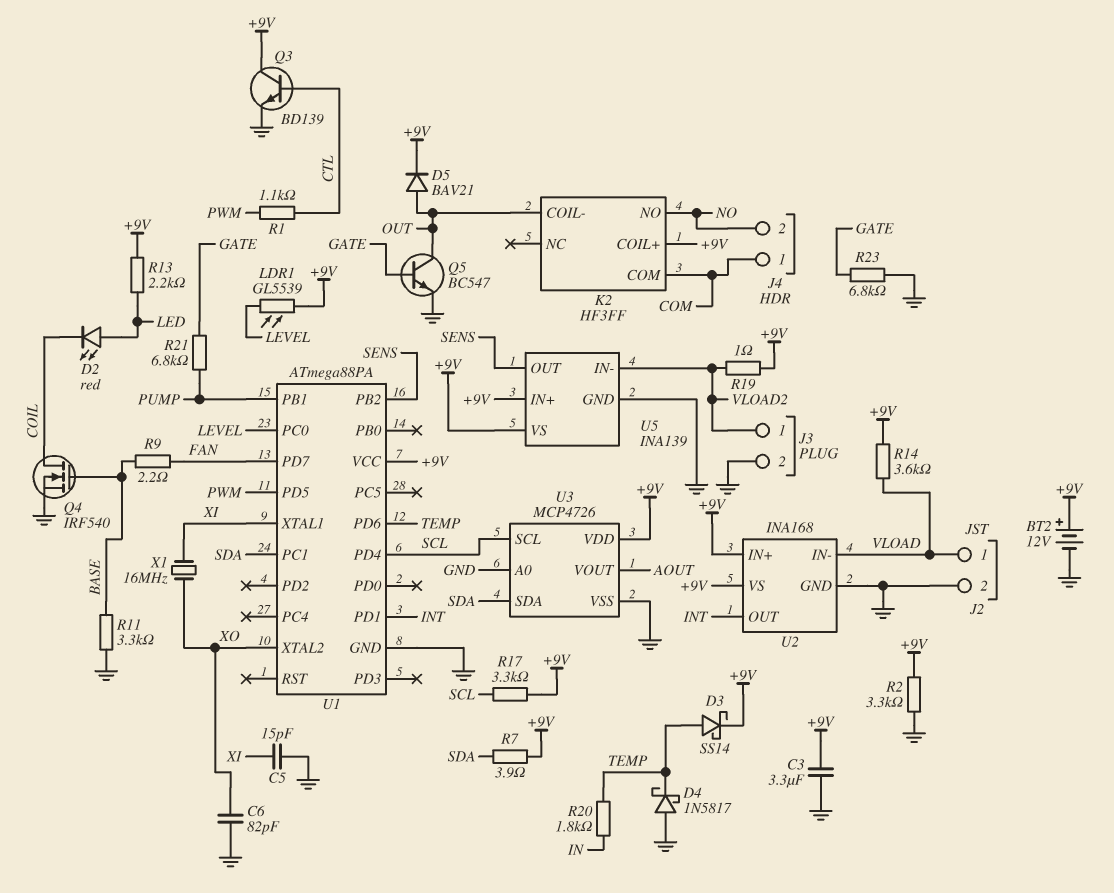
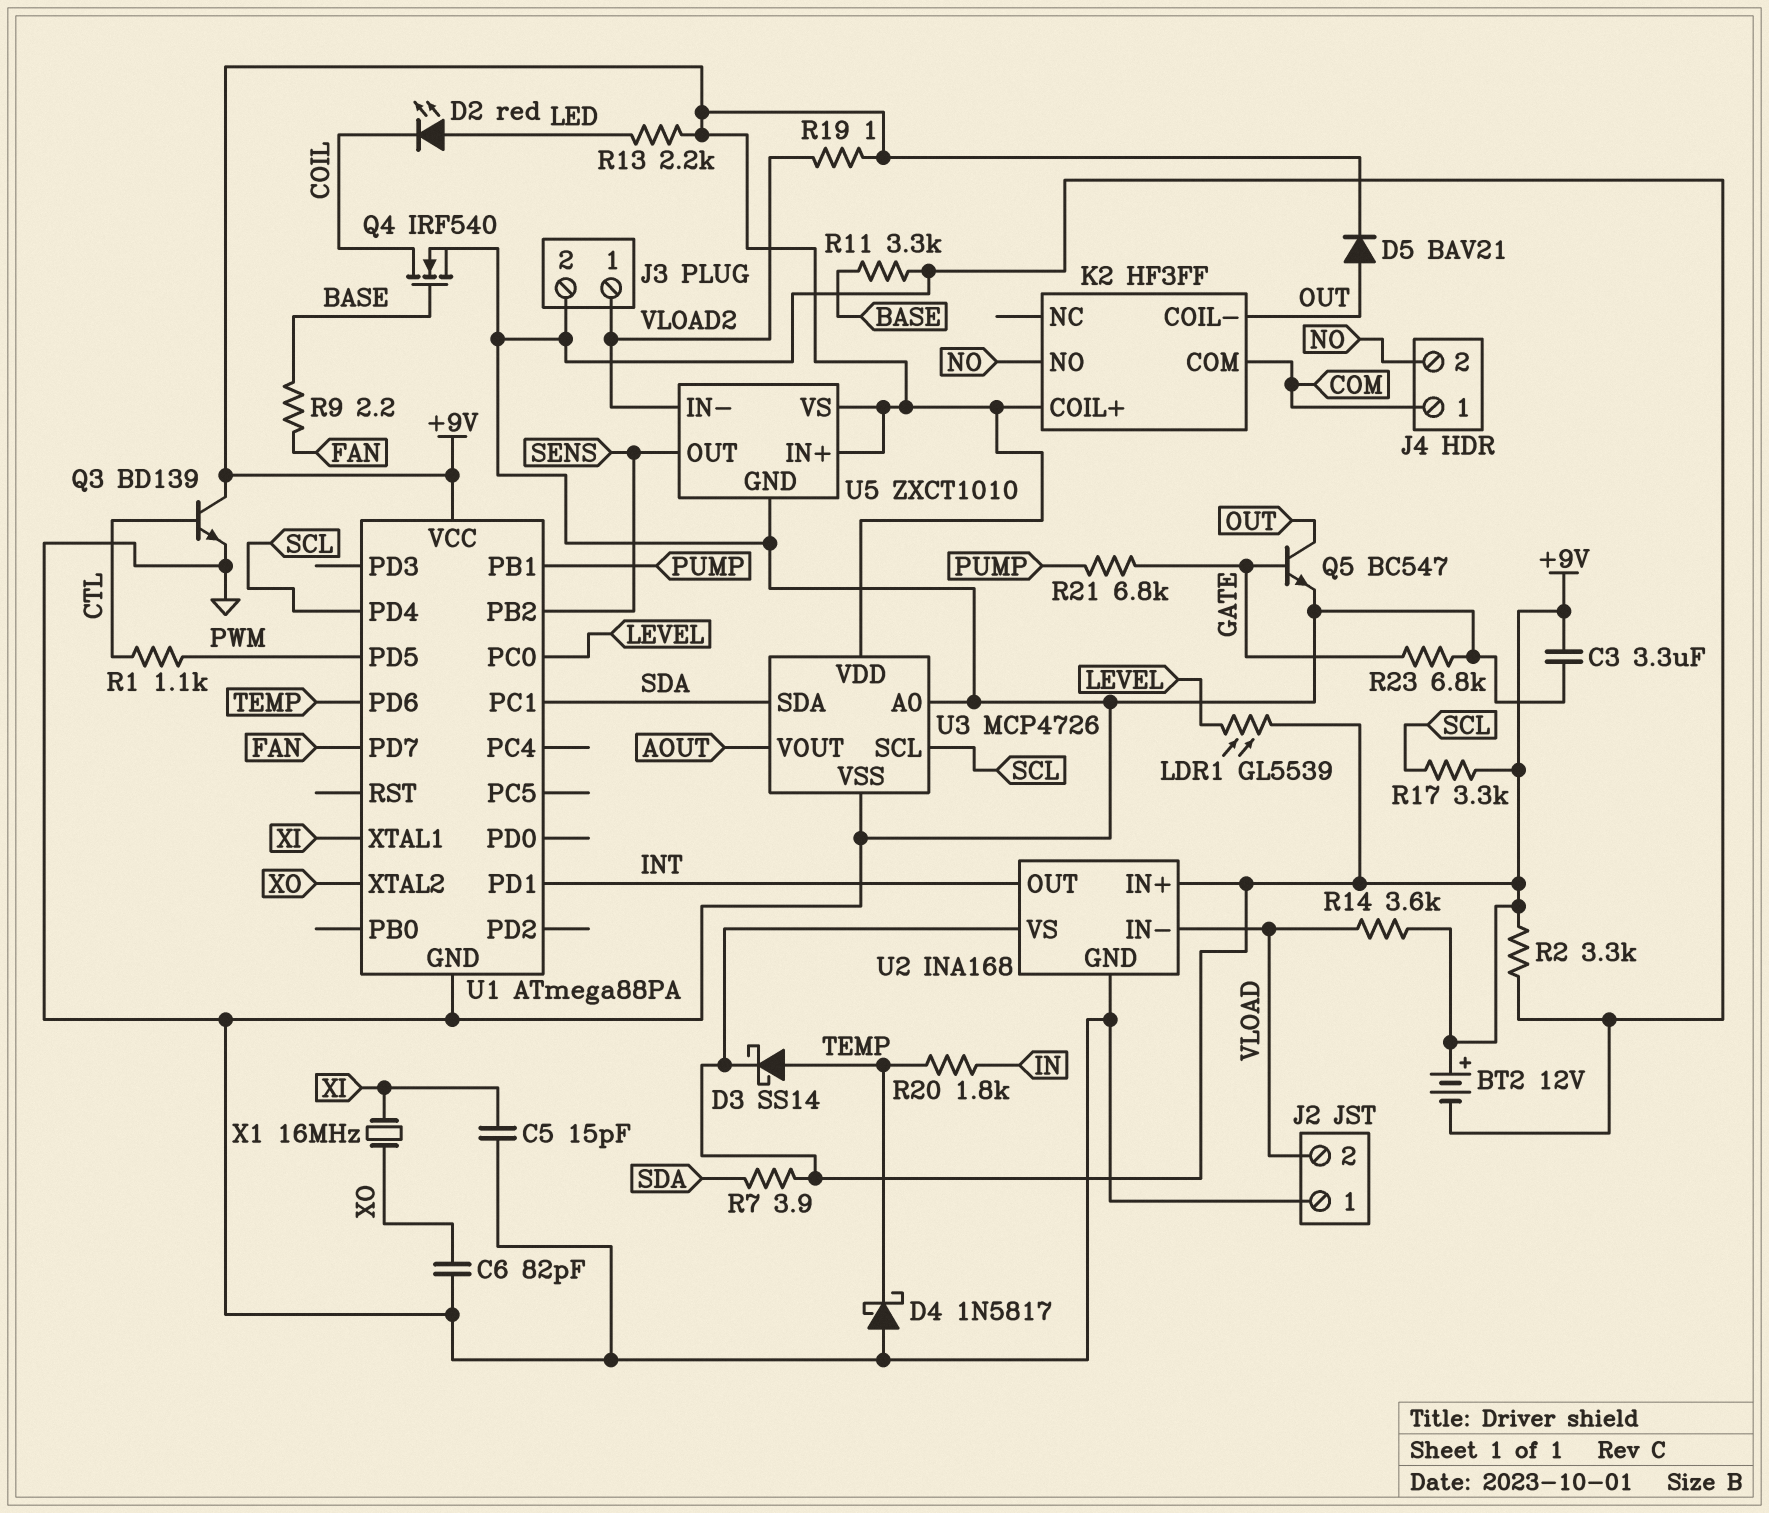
J2 pin 1: VLOAD -> GND
J2 pin 2: GND -> VLOAD
U5: INA139 -> ZXCT1010

